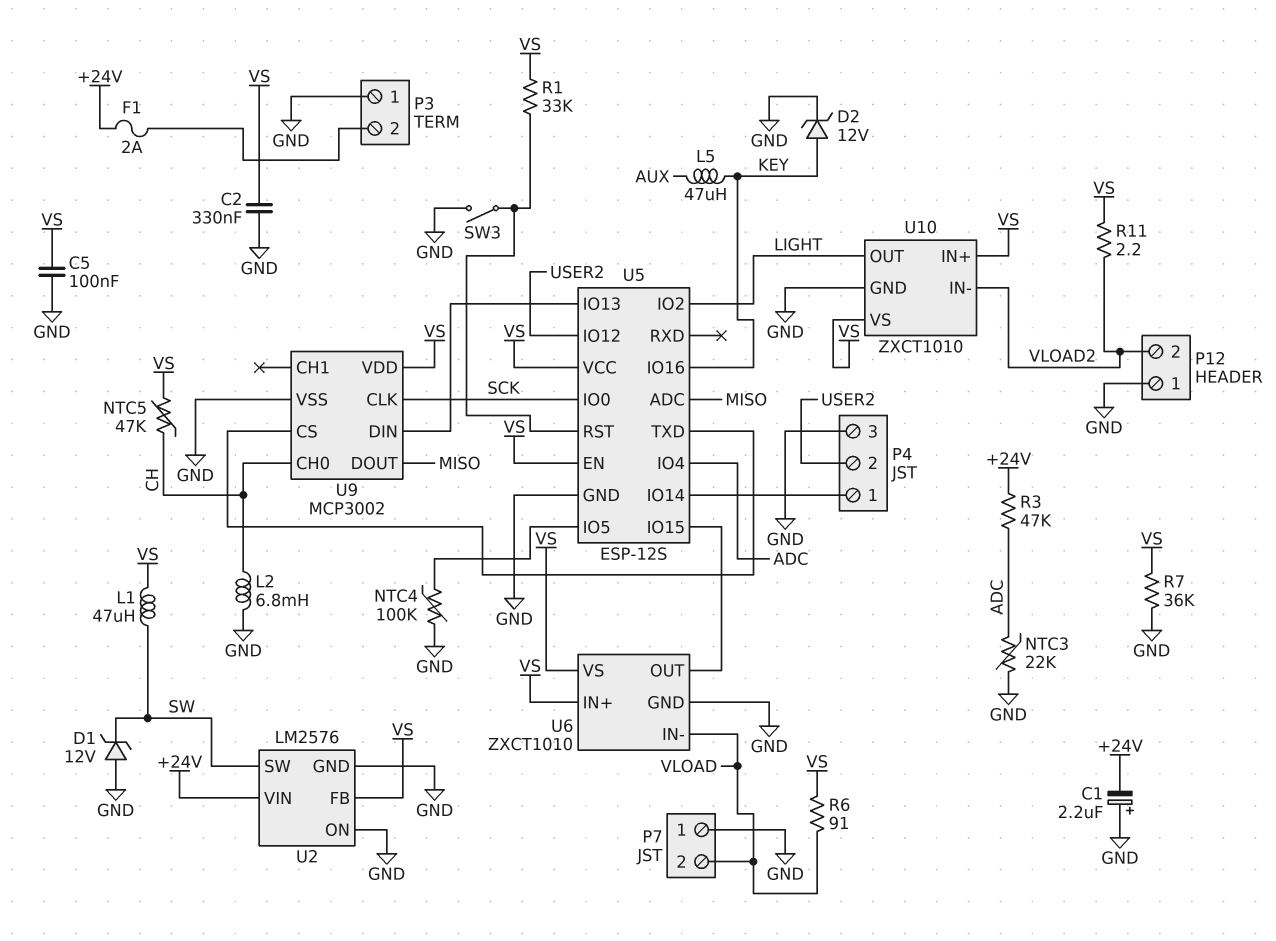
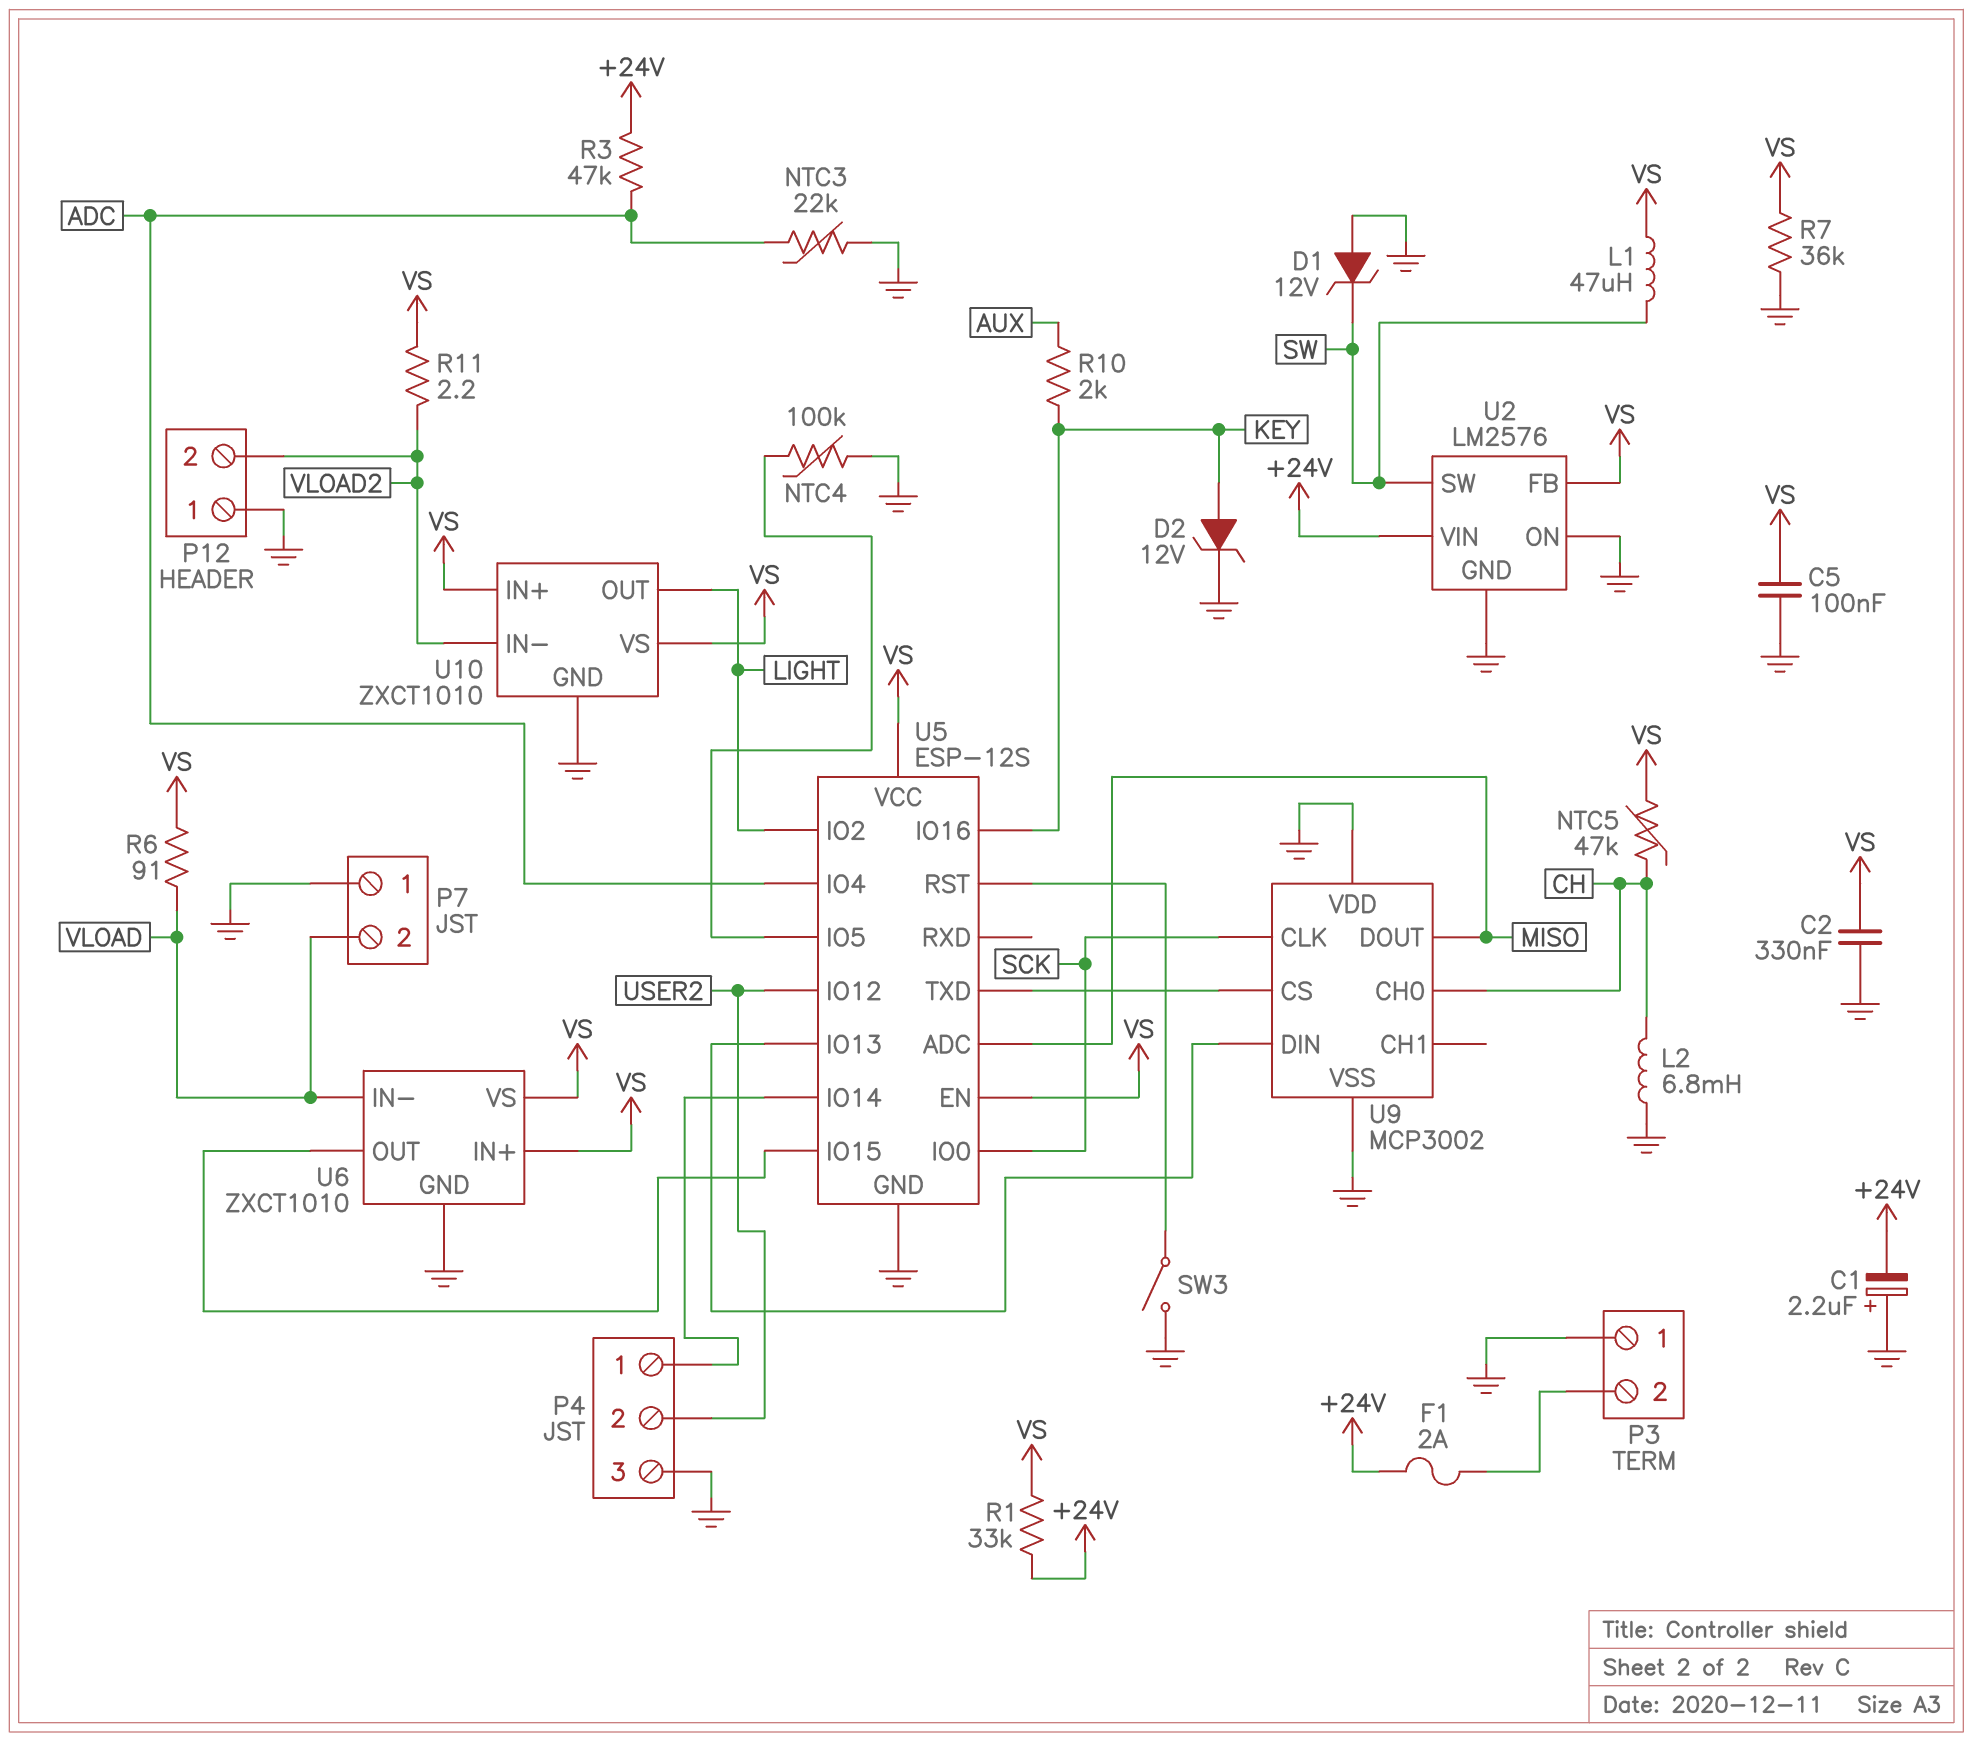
L5: 47uH (AUX, KEY) -> none
R1: 33k (U5/RST, VS) -> 33k (+24V, VS)
R10: none -> 2k (AUX, KEY)
U9 pin VDD: VS -> GND

